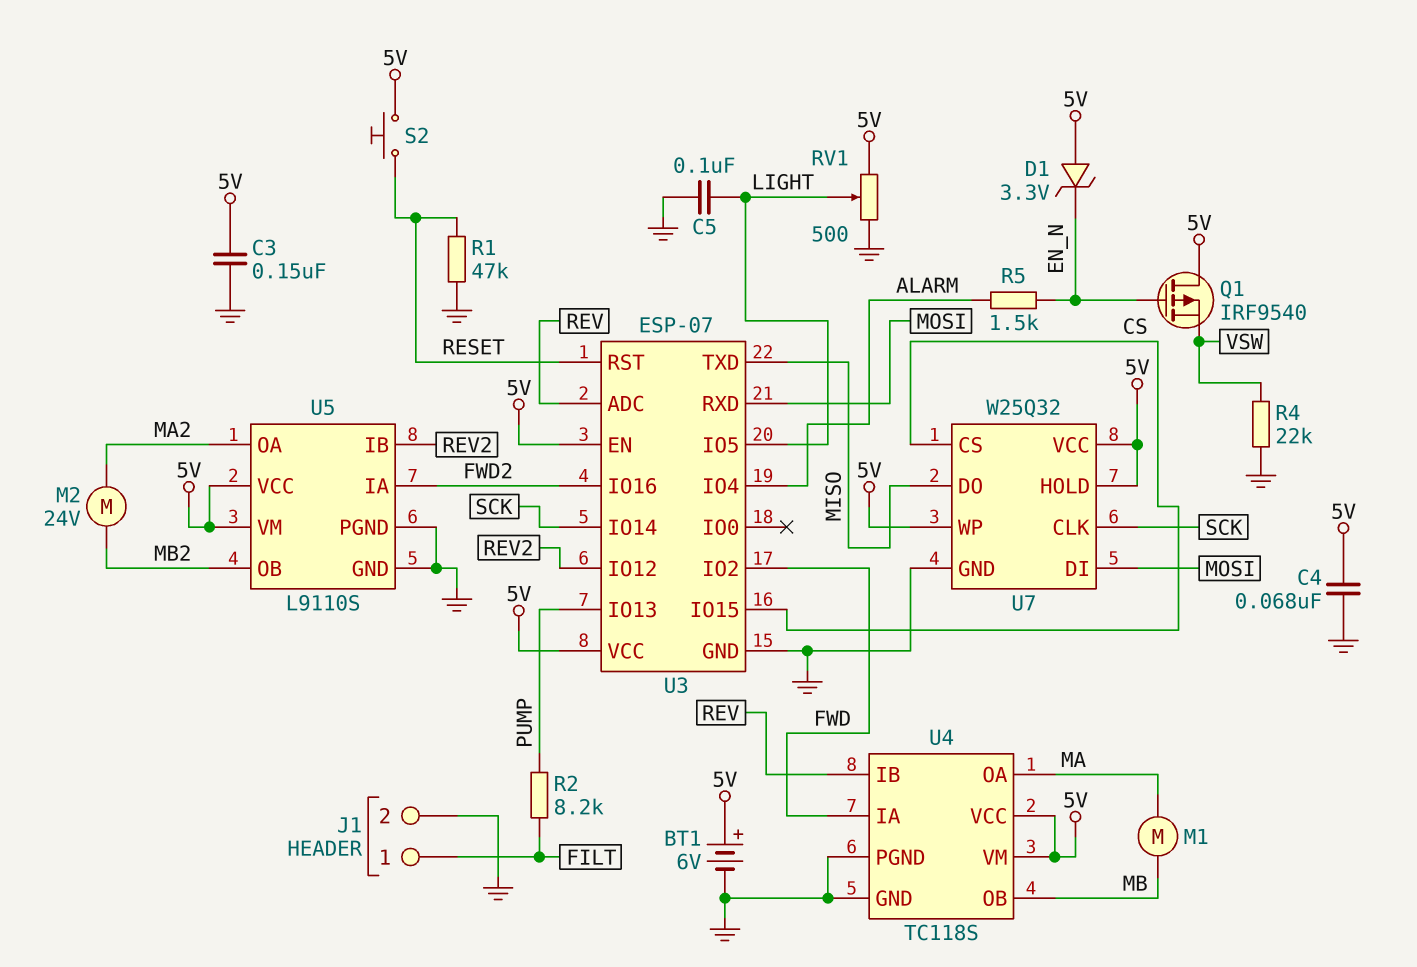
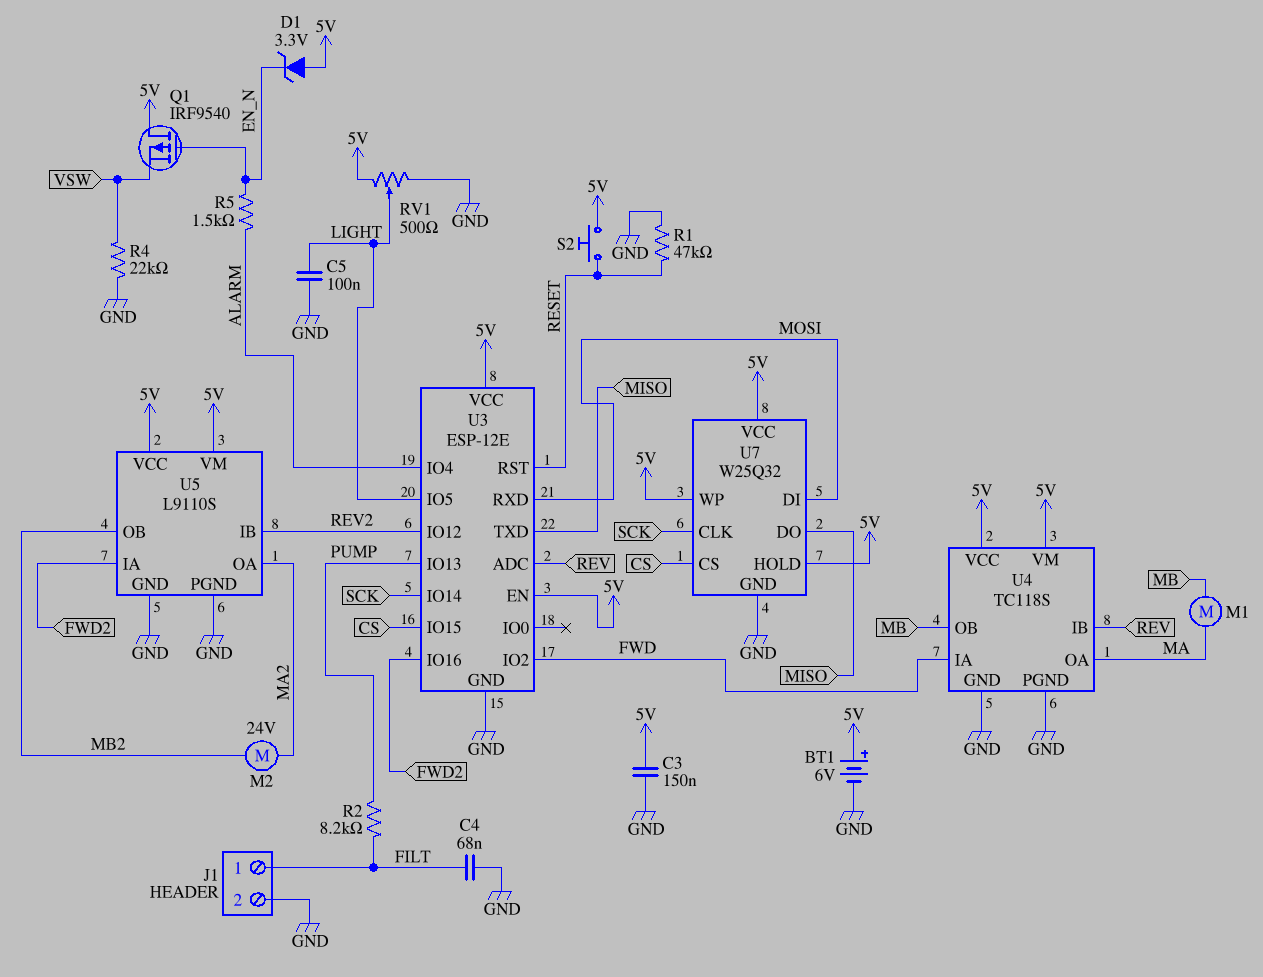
C4: 68nF (5V, GND) -> 68nF (FILT, GND)
U3: ESP-07 -> ESP-12E

